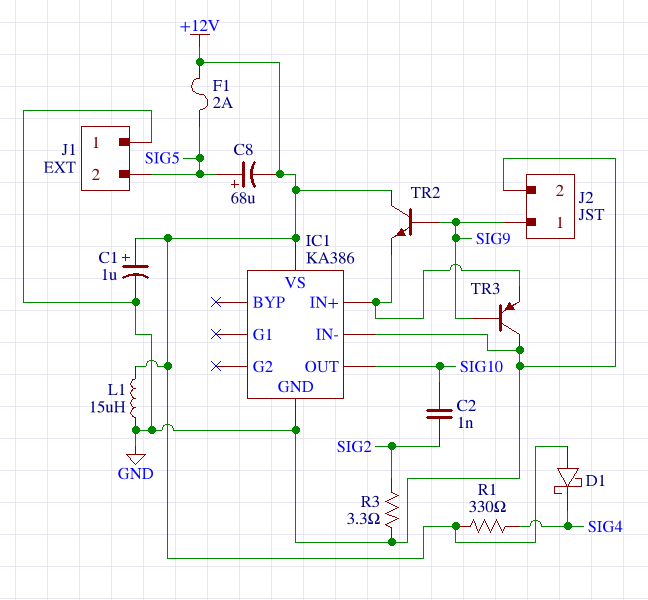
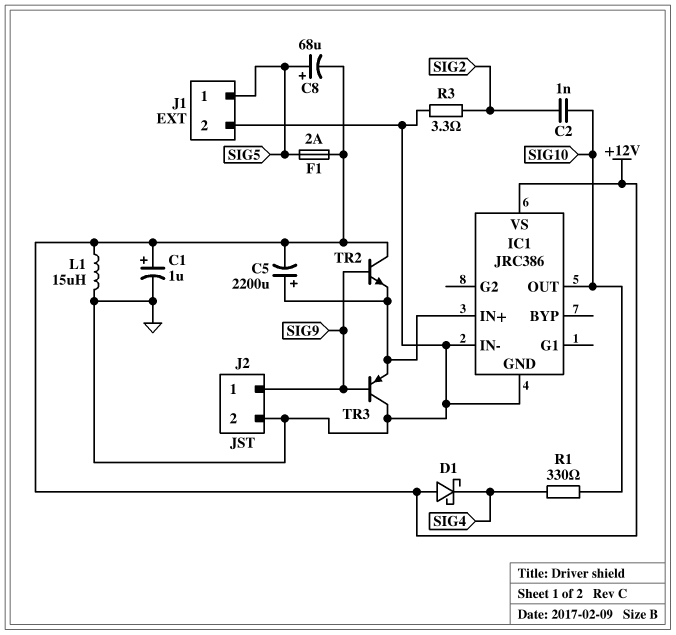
C5: none -> 2200uF (plus IC1/IN+, minus +12V)
IC1: KA386 -> JRC386
J1 pin 1: GND -> SIG5
J1 pin 2: SIG5 -> GND
R1: 330 (+12V, SIG4) -> 330 (SIG4, SIG10)

